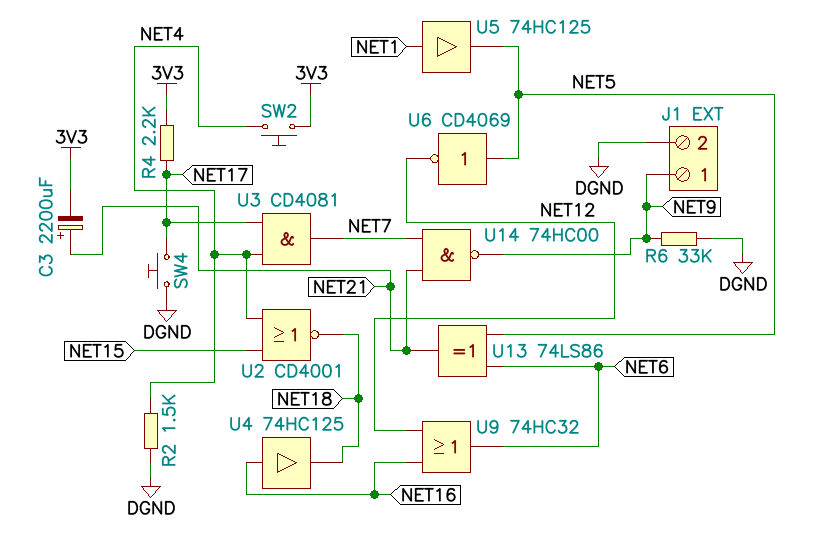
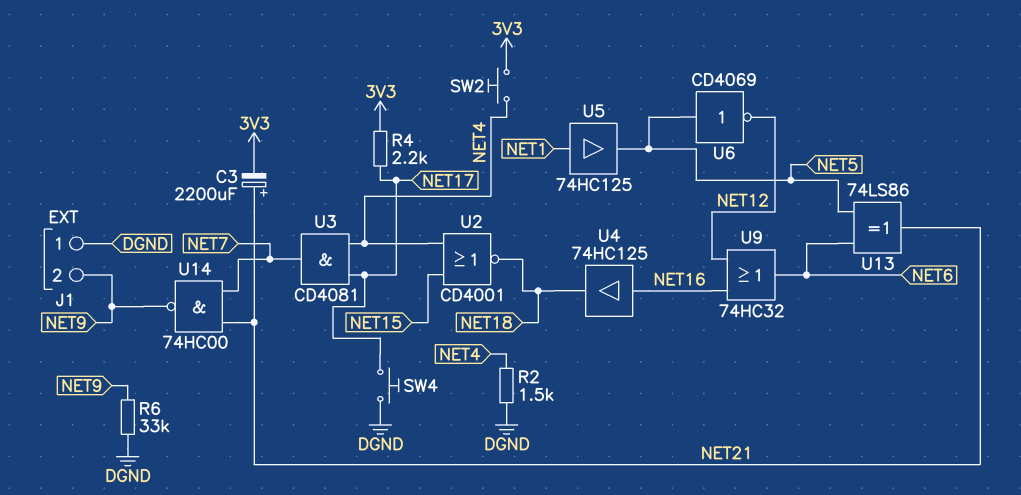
J1 pin 1: NET9 -> DGND
J1 pin 2: DGND -> NET9

